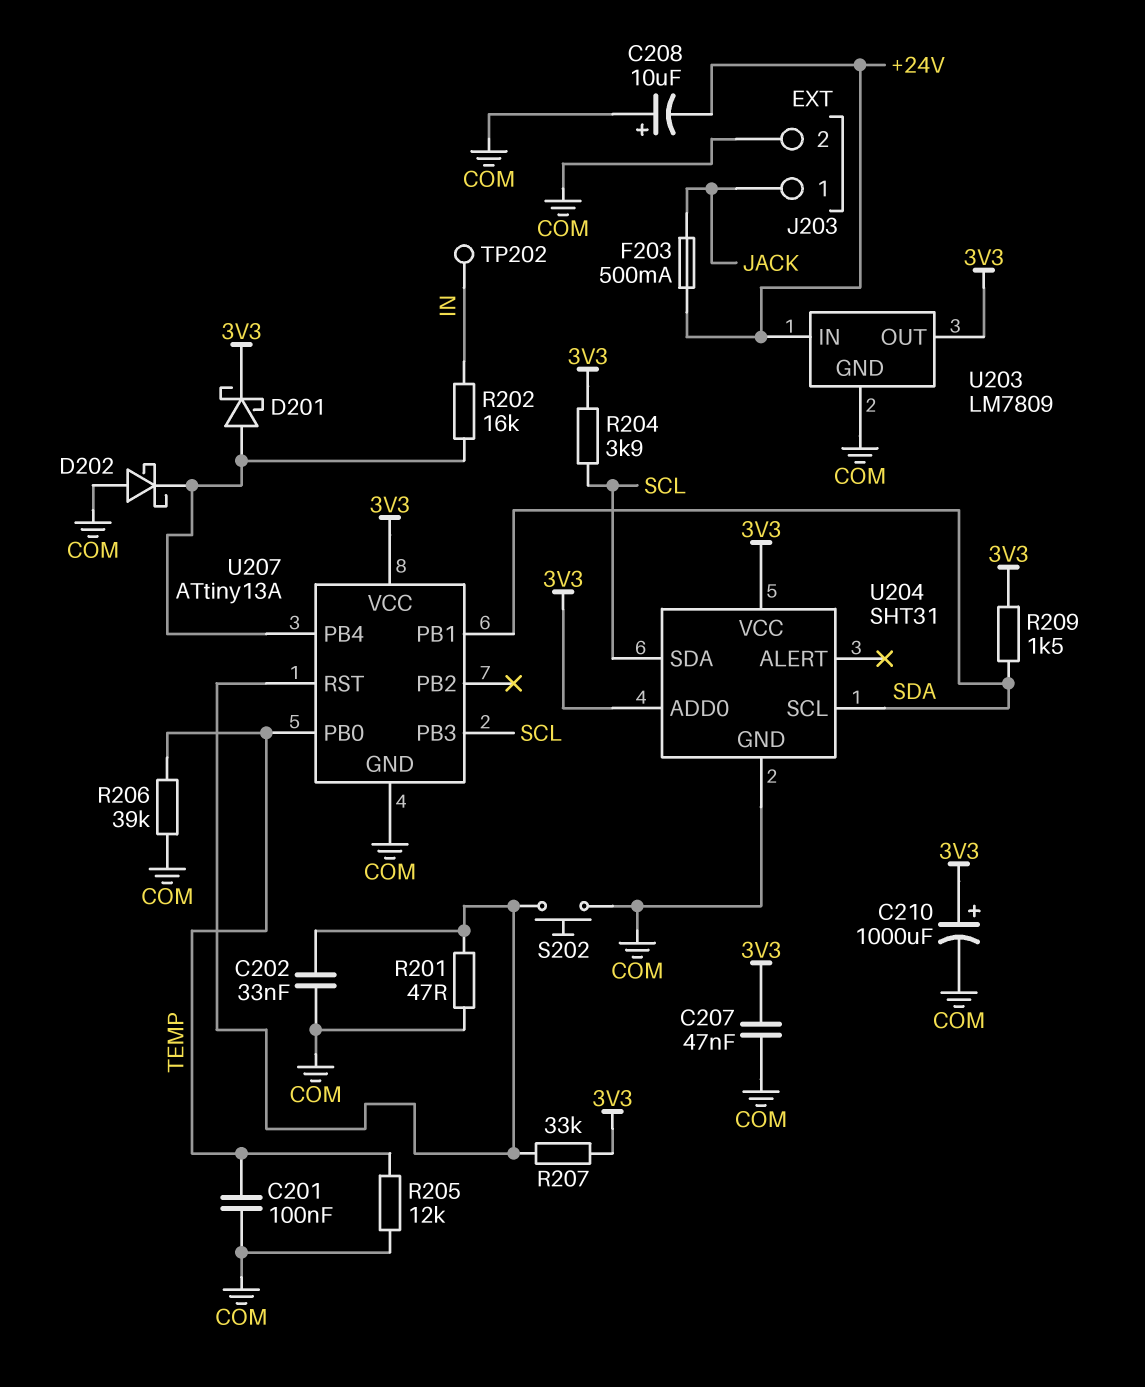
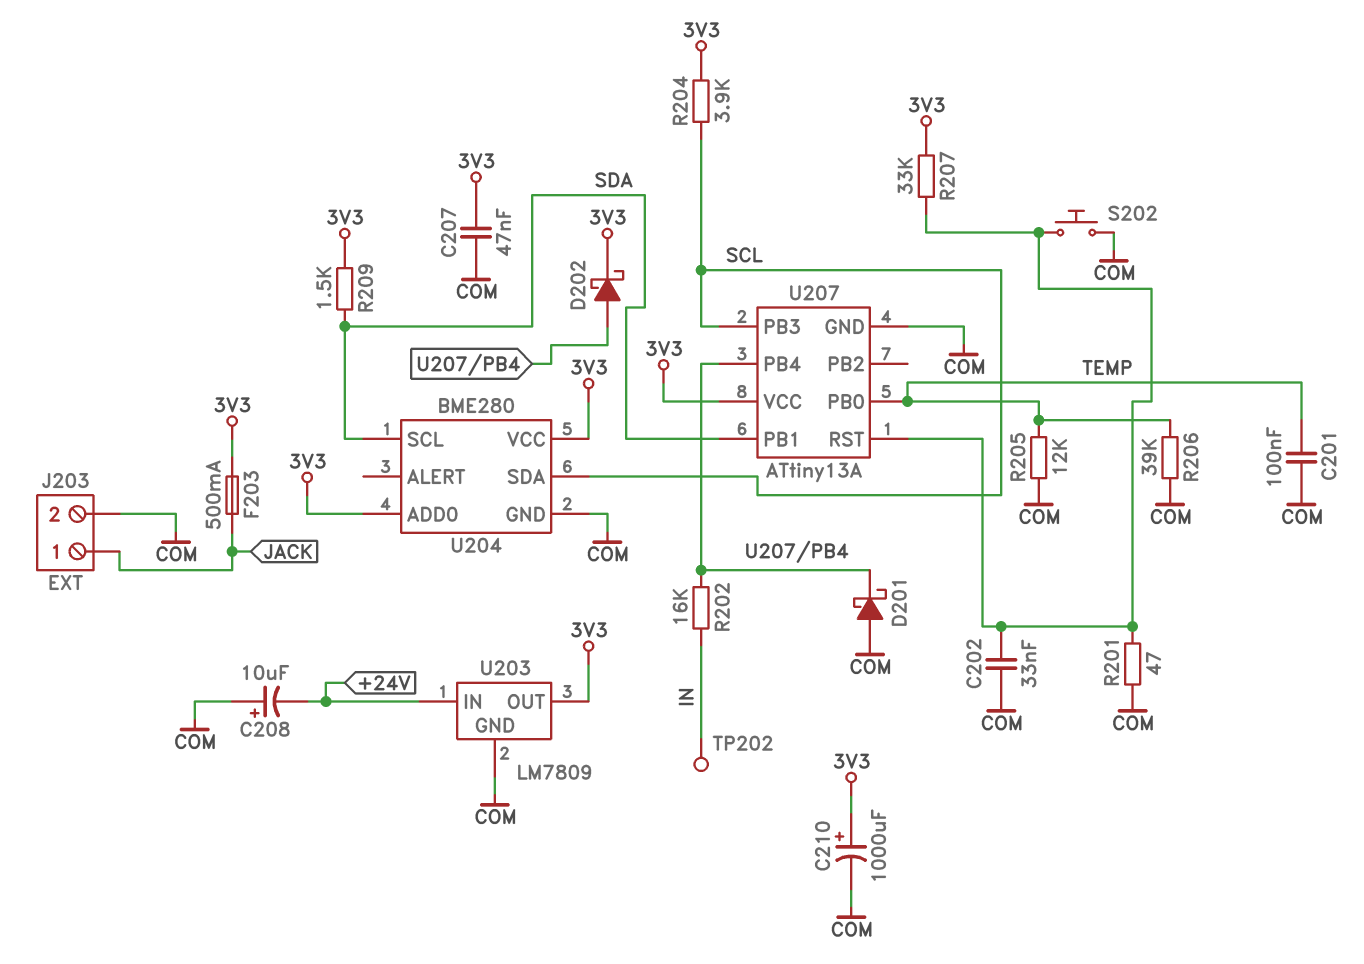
D201: schottky (A U207/PB4, K 3V3) -> schottky (A COM, K U207/PB4)
D202: schottky (A COM, K U207/PB4) -> schottky (A U207/PB4, K 3V3)
F203: 500mA (+24V, JACK) -> 500mA (3V3, JACK)
U204: SHT31 -> BME280

